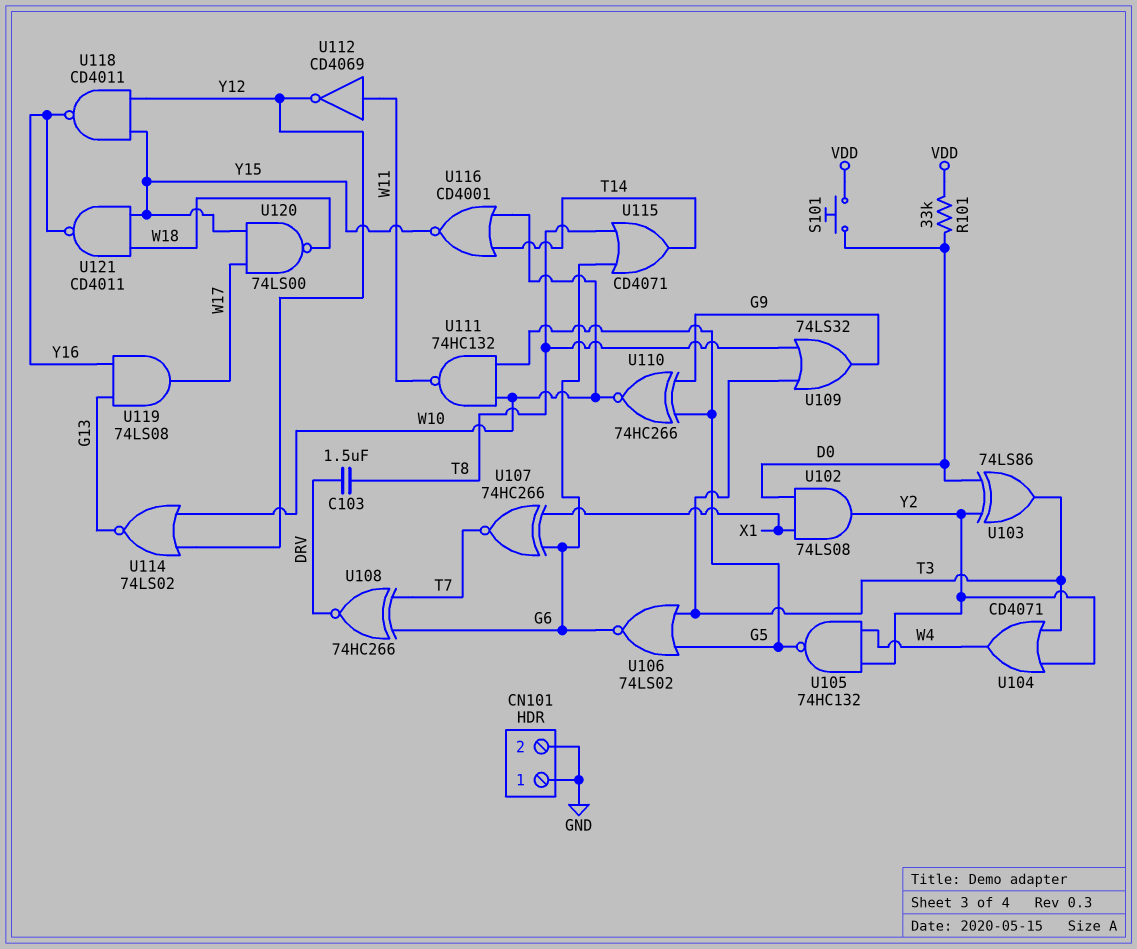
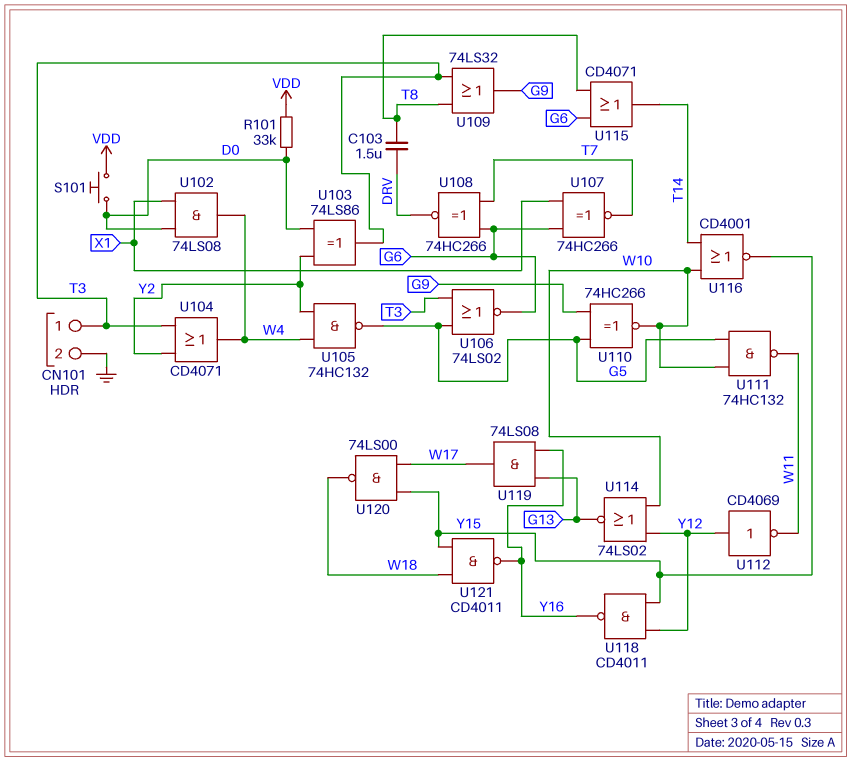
CN101 pin 1: GND -> T3
U102: AND 74LS08 (in D0, in X1, out Y2) -> AND 74LS08 (in D0, in X1, out W4)
U112: NOT CD4069 (in W11, out Y12) -> NOT CD4069 (in Y12, out W11)

